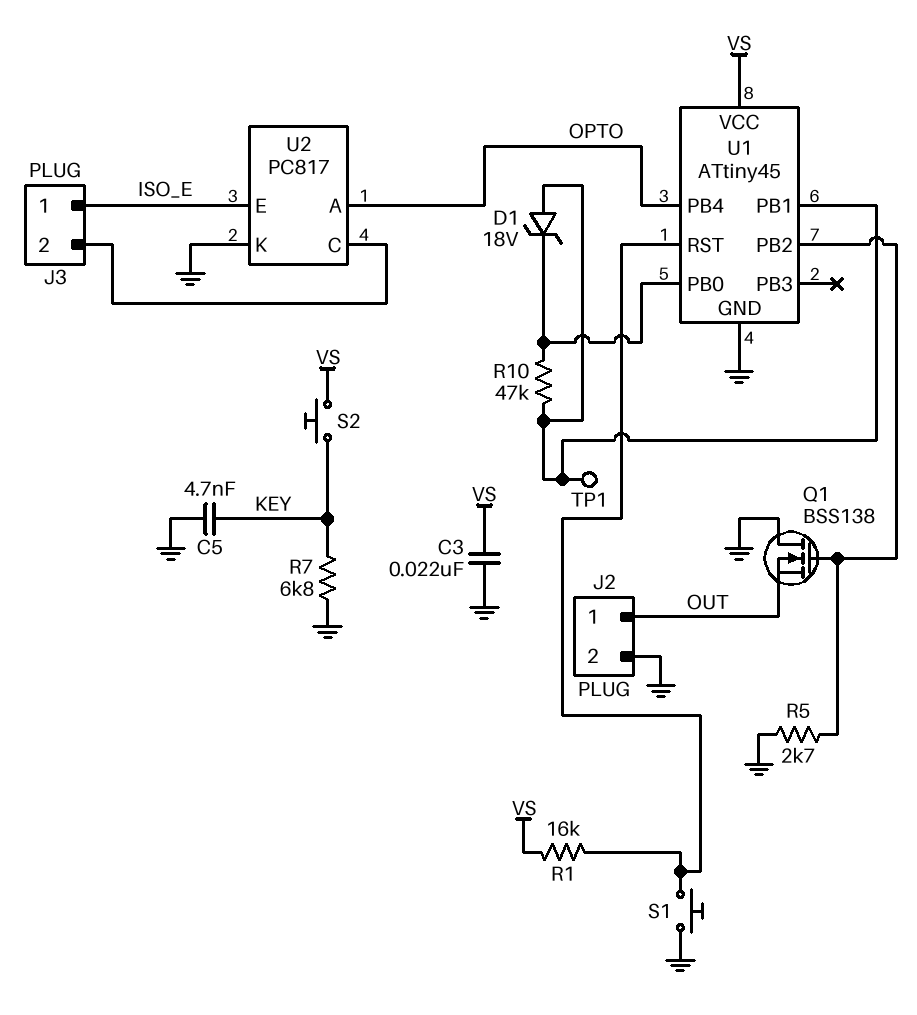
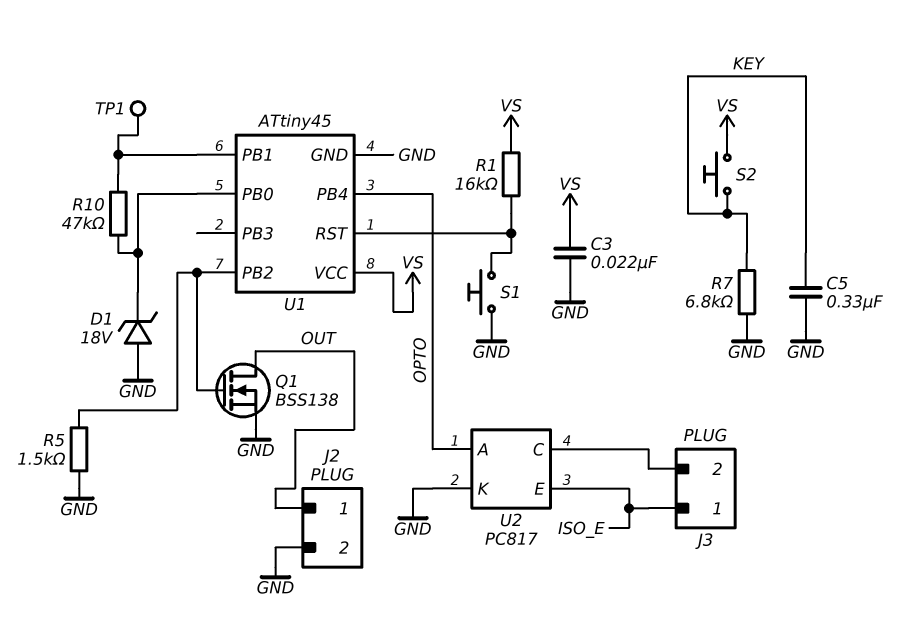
C5: 4.7nF (GND, KEY) -> 330nF (GND, KEY)
D1: zener 18V (A U1/PB1, K U1/PB0) -> zener 18V (A GND, K U1/PB0)
Q1: NMOS BSS138 (G U1/PB2, D GND, S OUT) -> NMOS BSS138 (G U1/PB2, D OUT, S GND)
R5: 2.7k (GND, U1/PB2) -> 1.5k (GND, U1/PB2)

